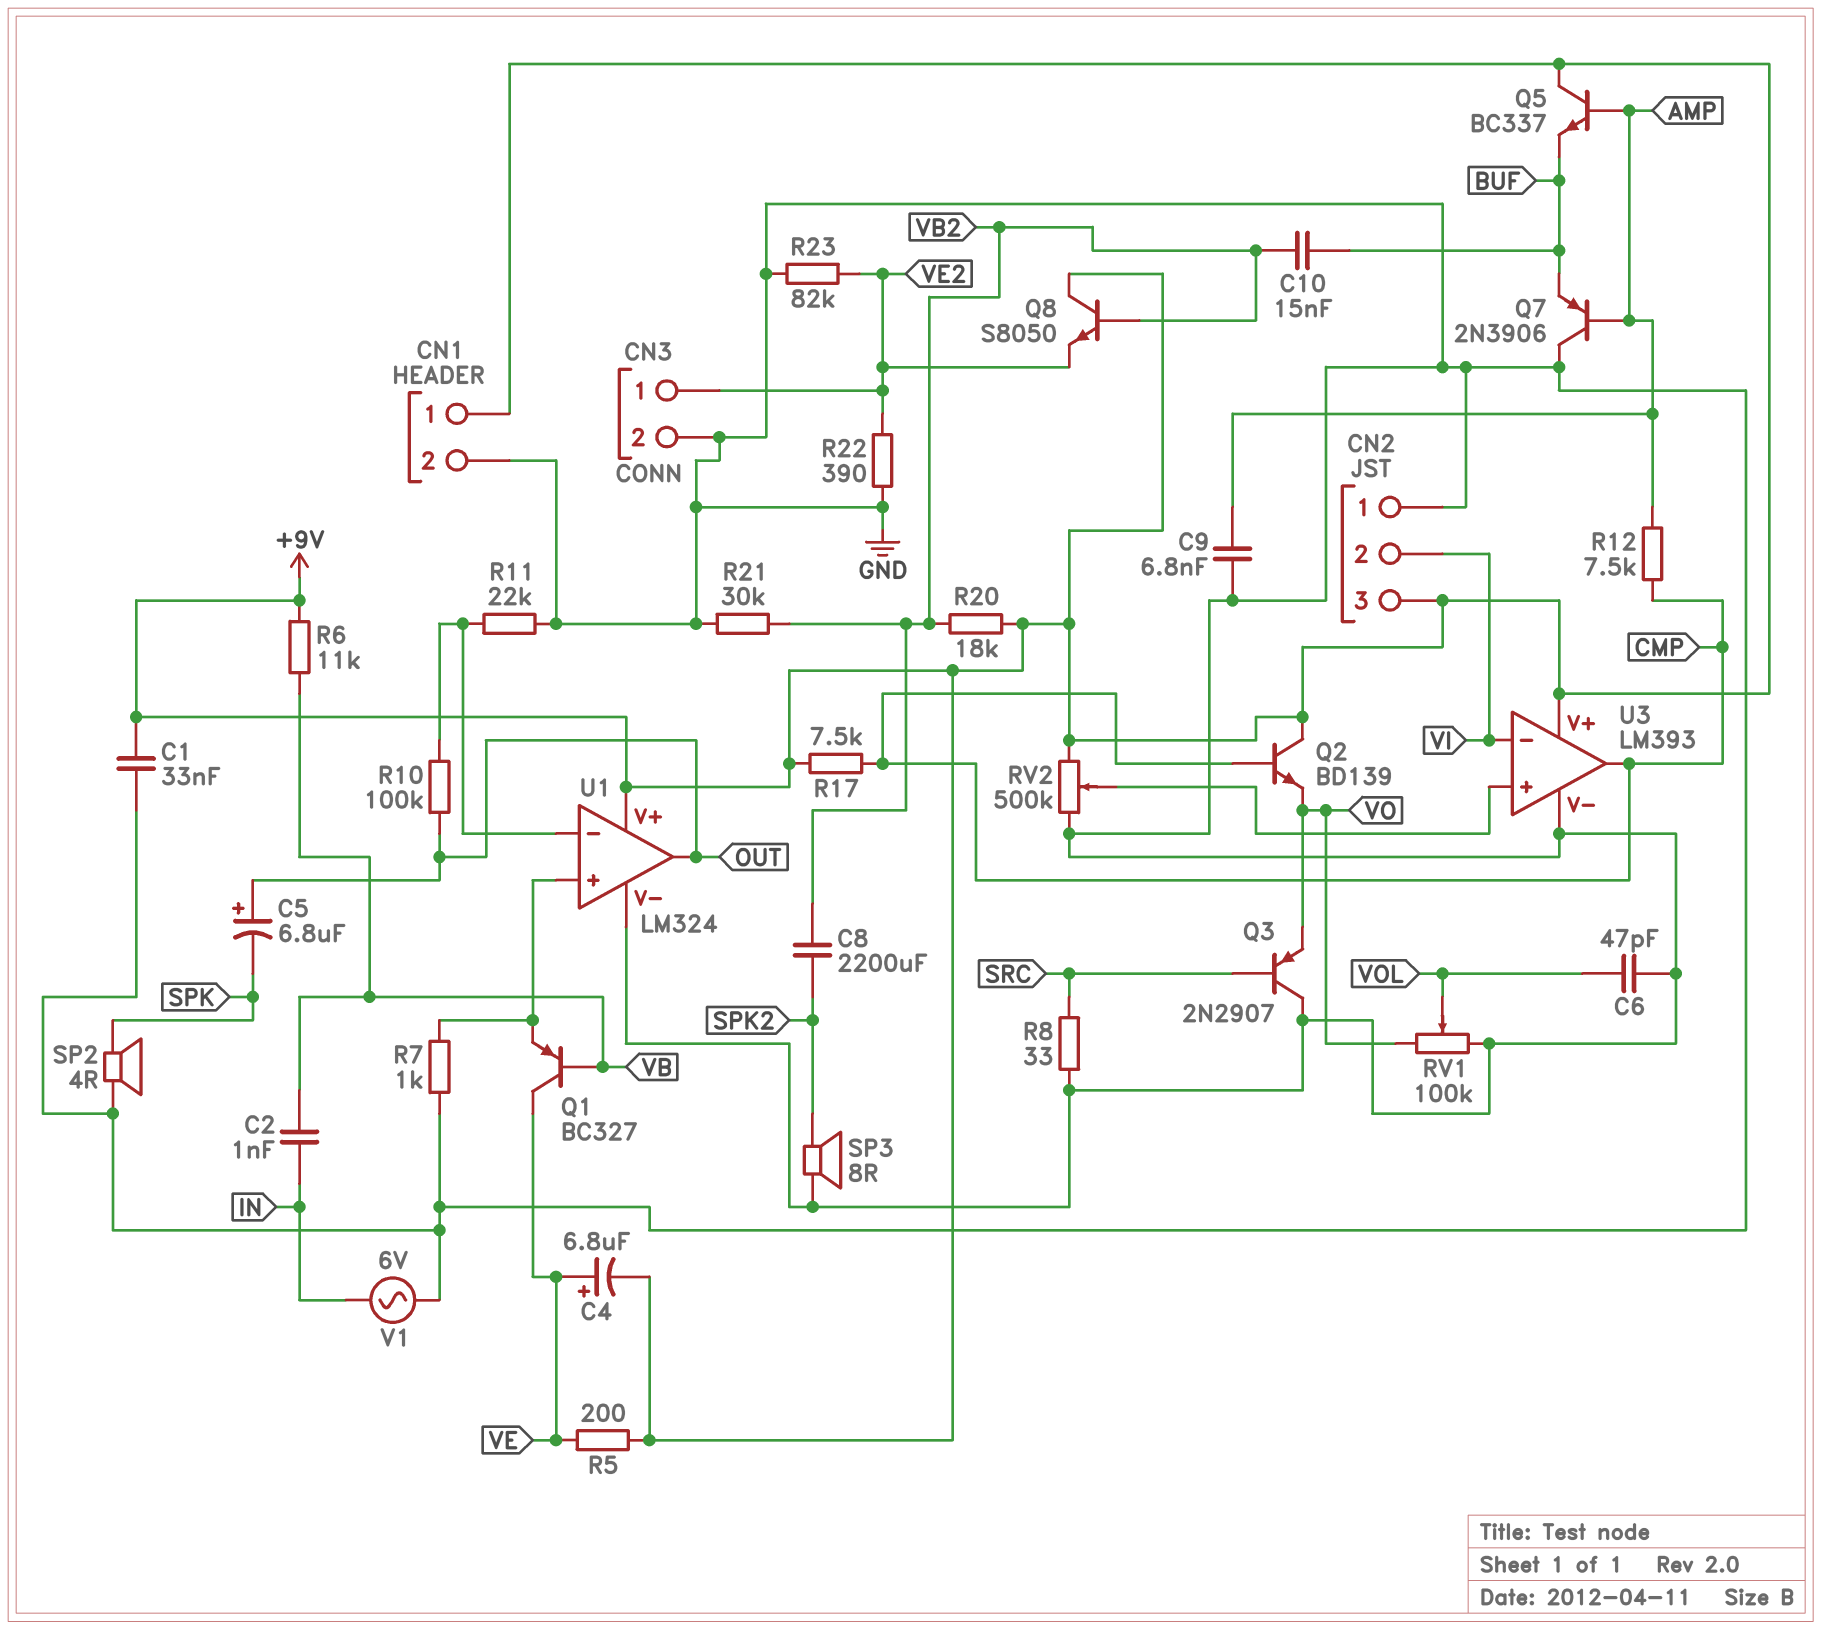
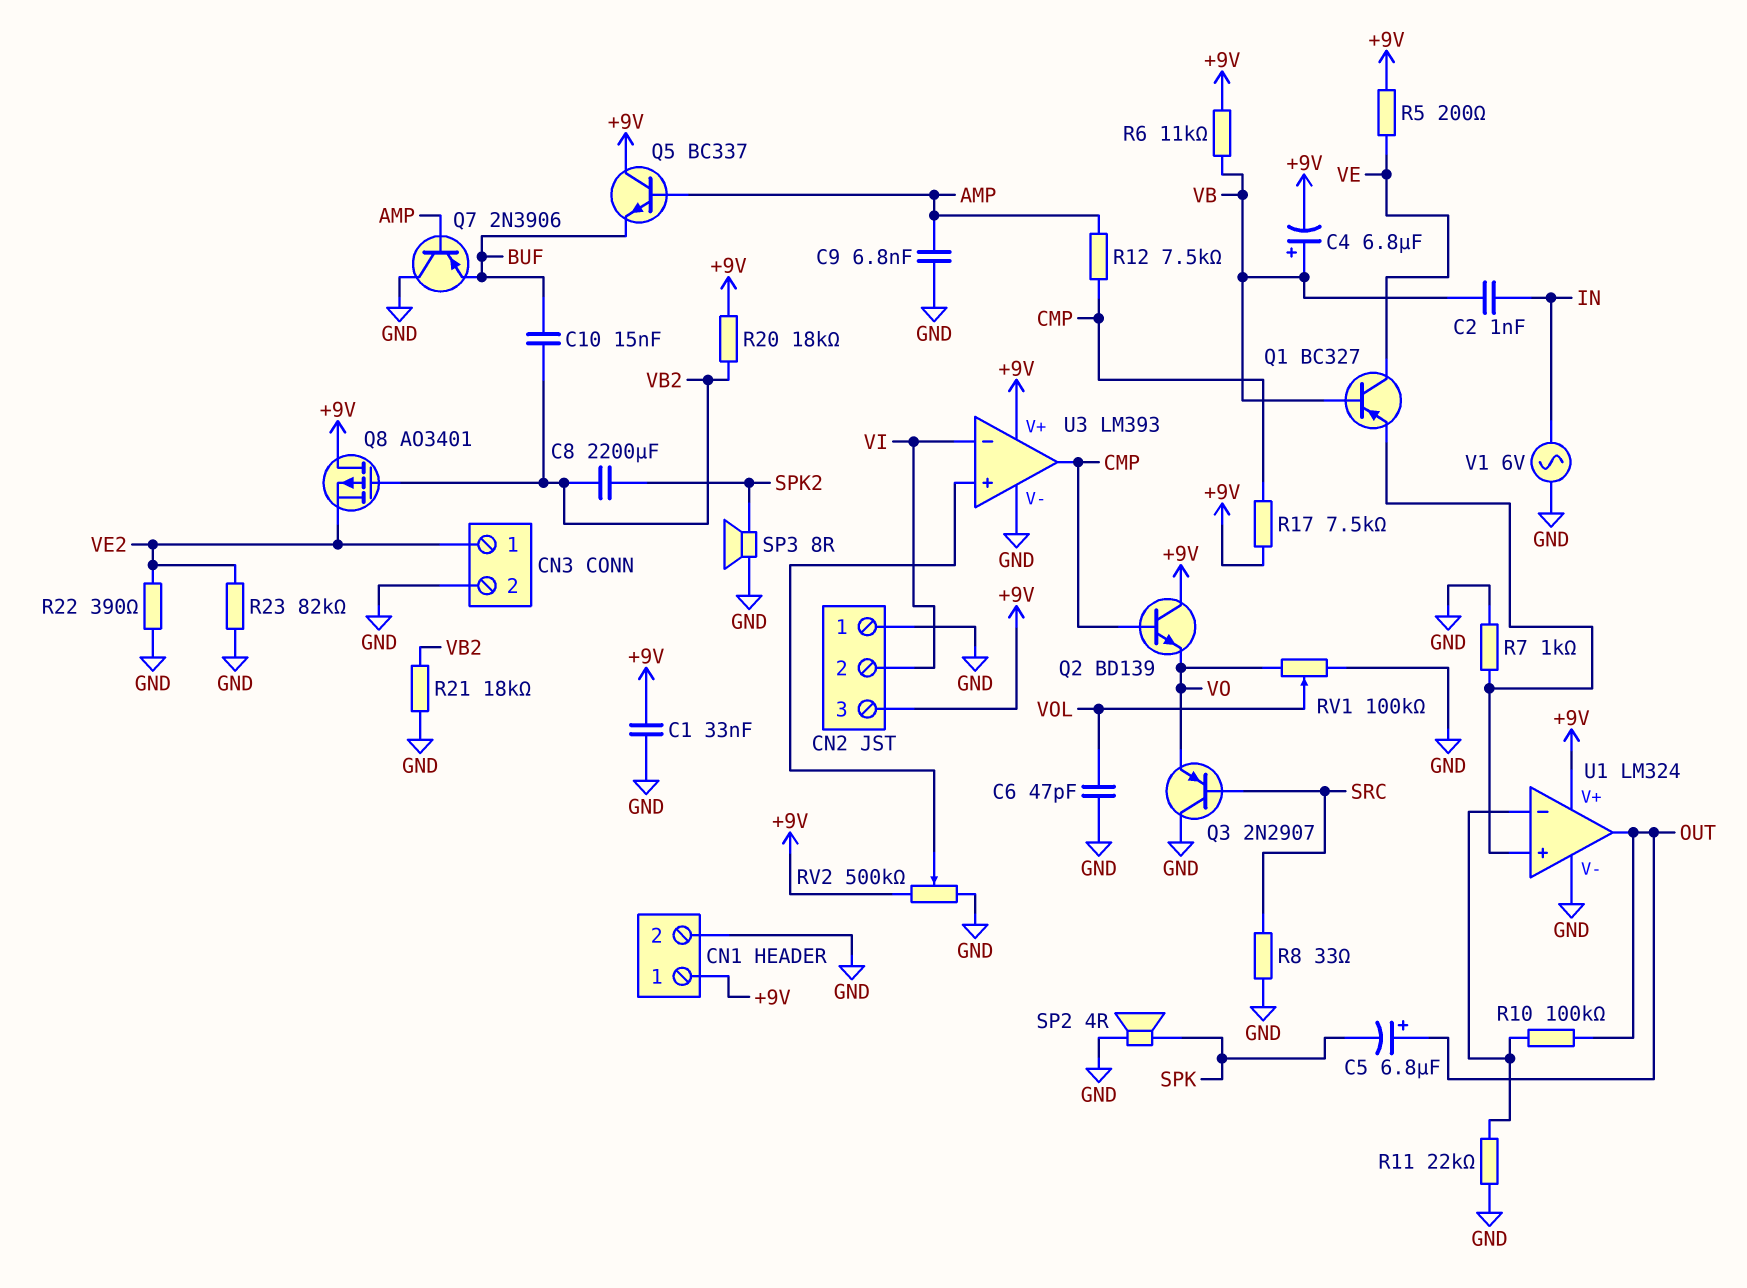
C4: 6.8uF (plus VE, minus +9V) -> 6.8uF (plus VB, minus +9V)
Q8: NPN S8050 (B VB2, C +9V, E VE2) -> PMOS AO3401 (G VB2, D +9V, S VE2)
R21: 30k (GND, VB2) -> 18k (GND, VB2)

